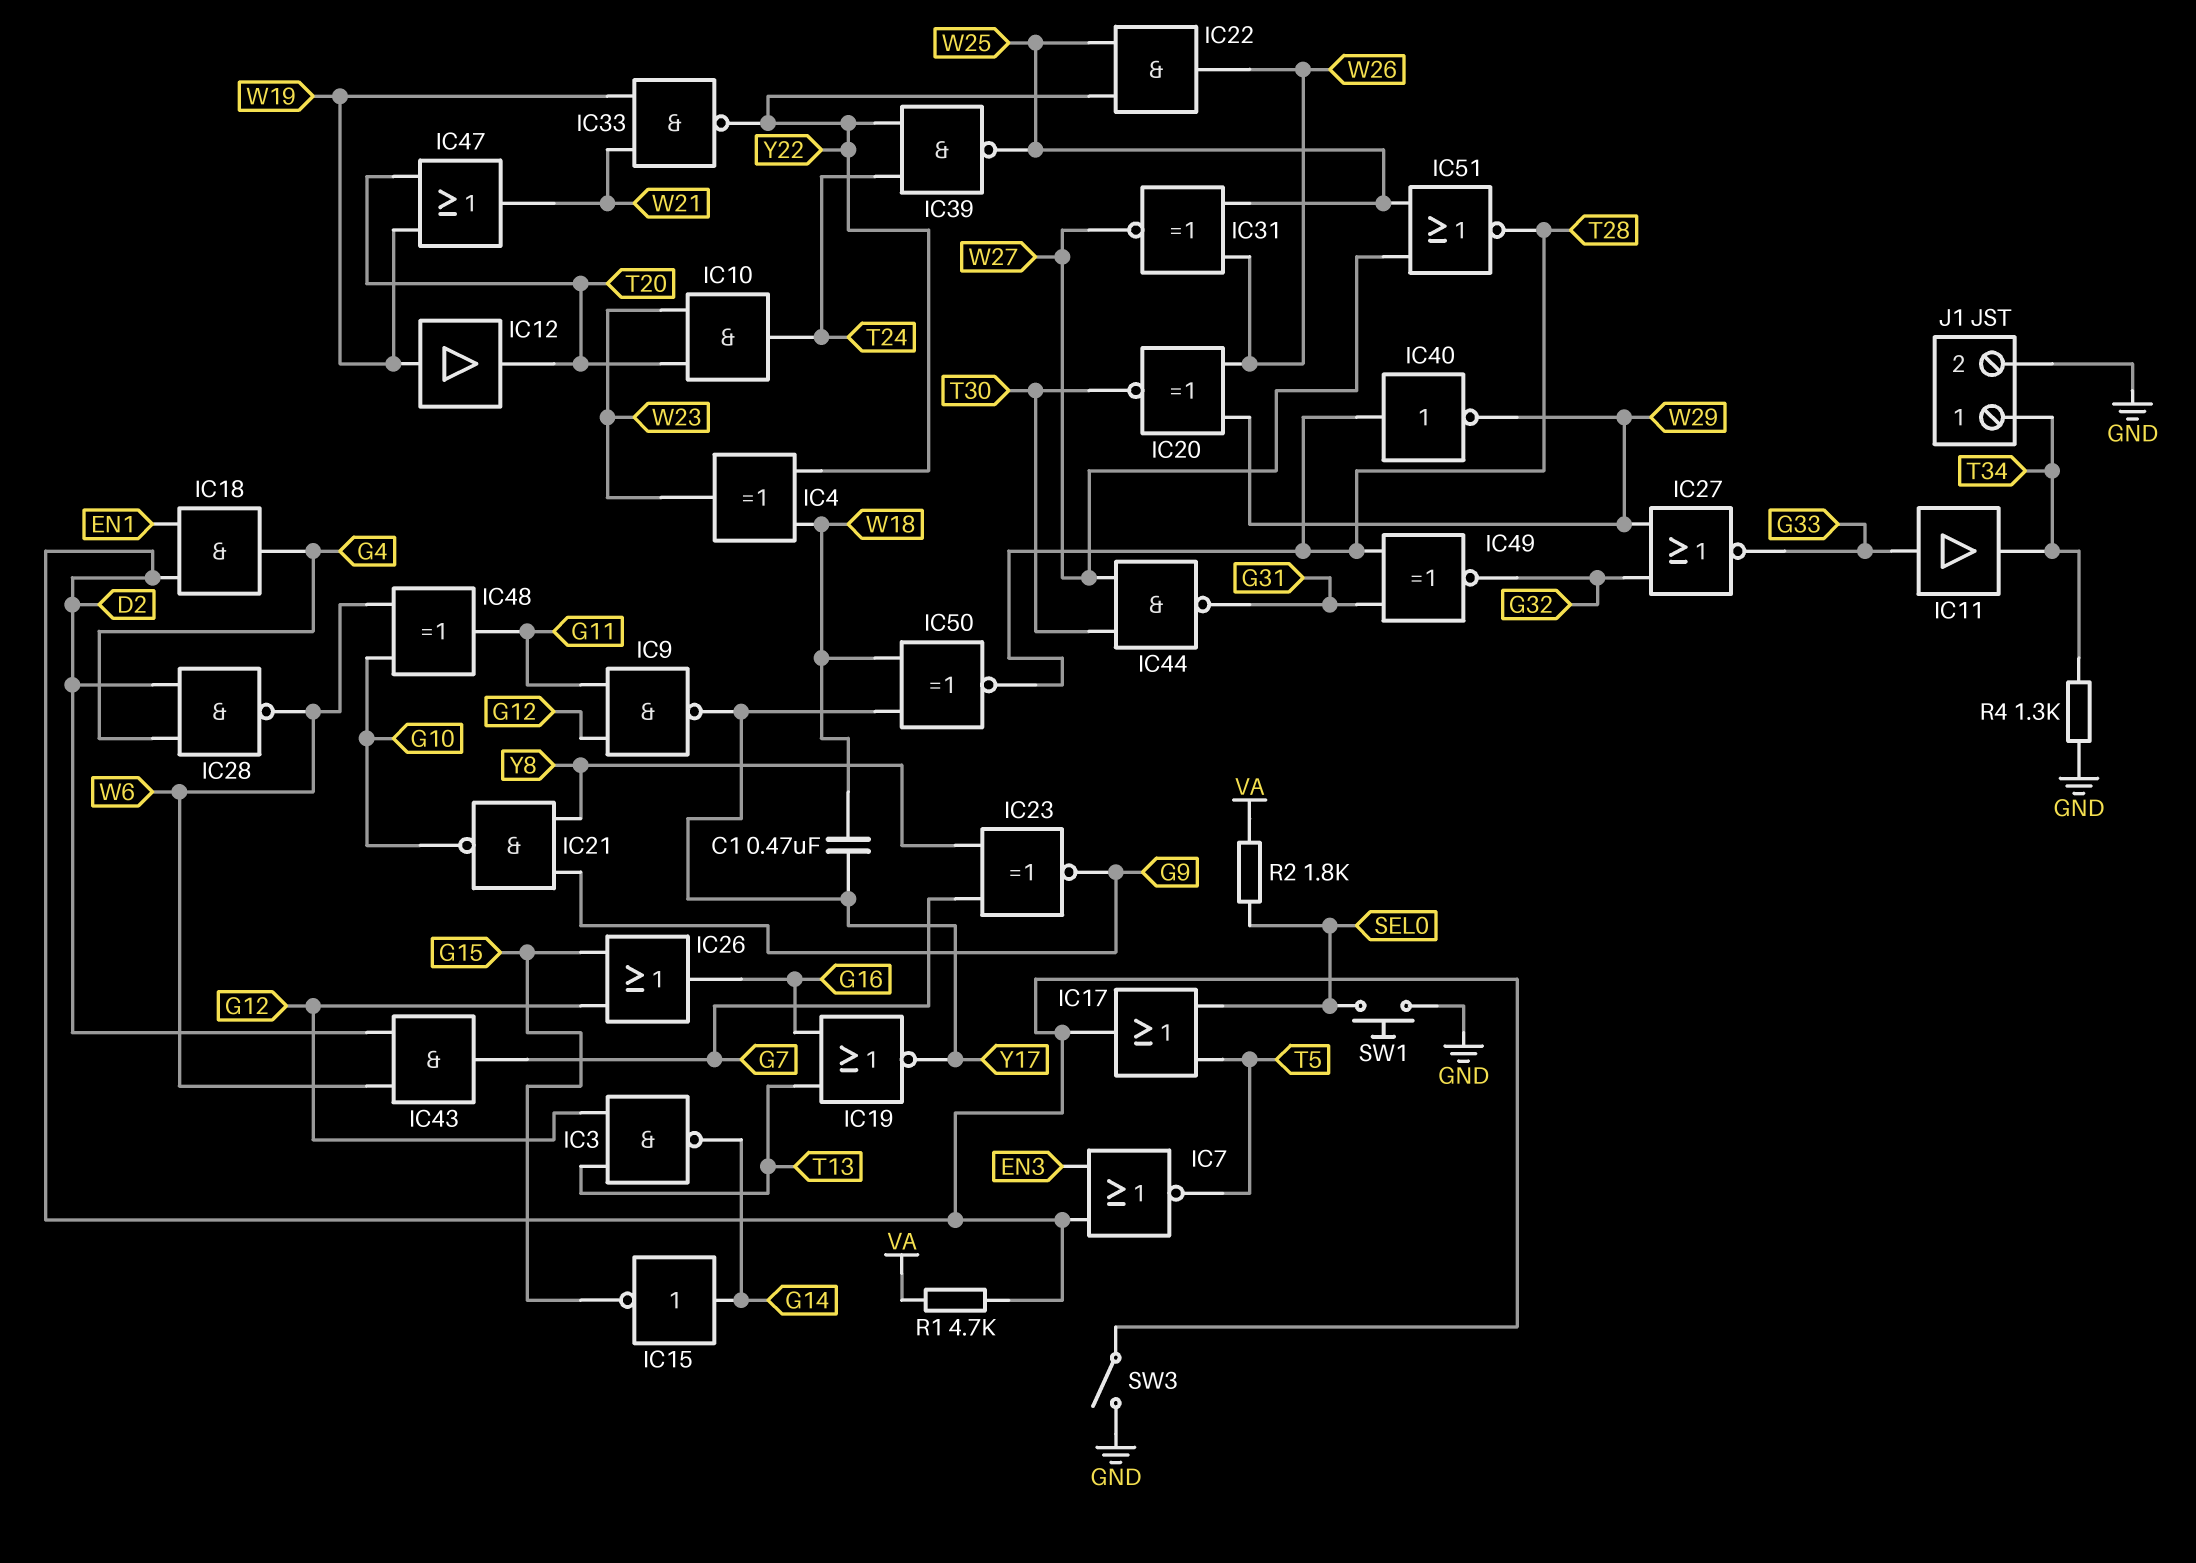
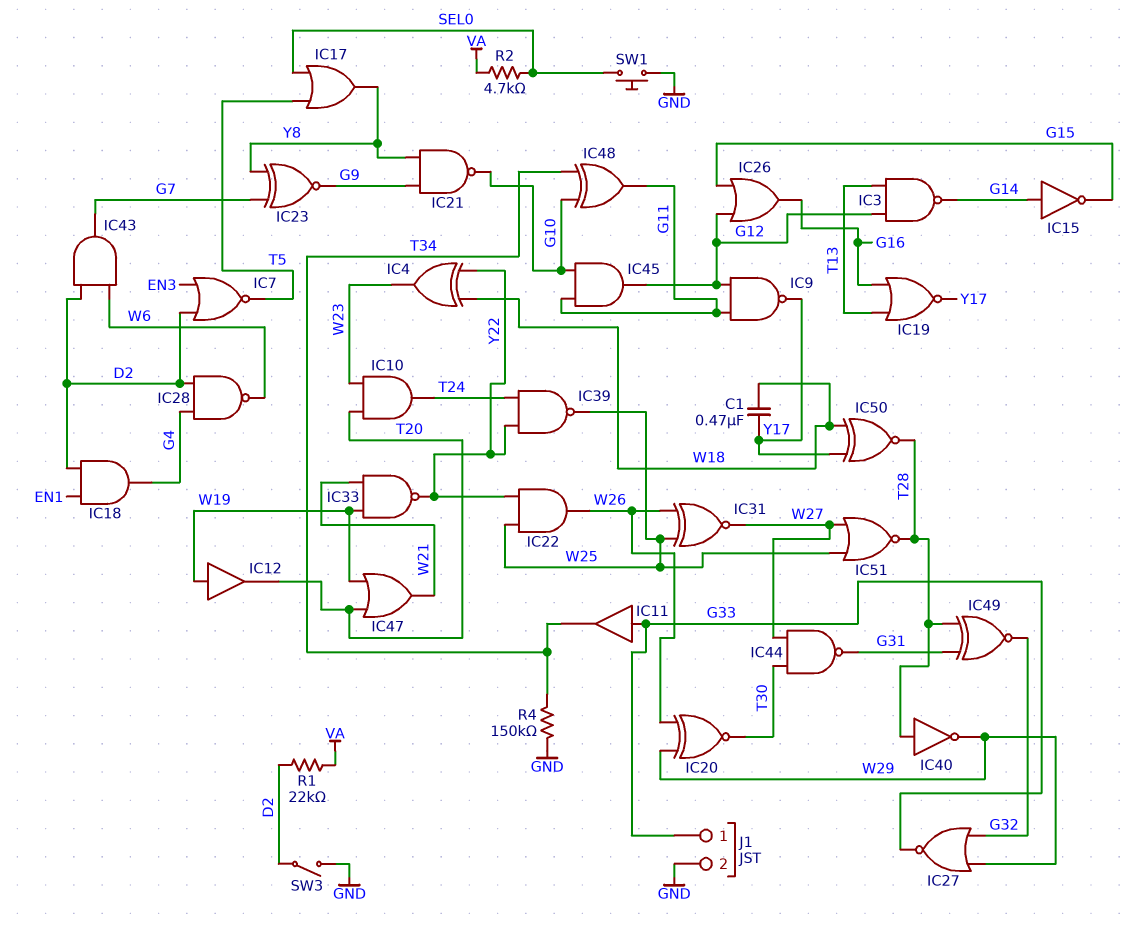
IC17: OR (in SEL0, in T5, out D2) -> OR (in SEL0, in T5, out Y8)
IC45: none -> AND (in G10, in G11, out G12)
IC48: XOR (in G10, in W6, out G11) -> XOR (in G10, in T34, out G11)
J1 pin 1: T34 -> G33
R1: 4.7k (D2, VA) -> 22k (D2, VA)
R2: 1.8k (SEL0, VA) -> 4.7k (SEL0, VA)
R4: 1.3k (GND, T34) -> 150k (GND, T34)

